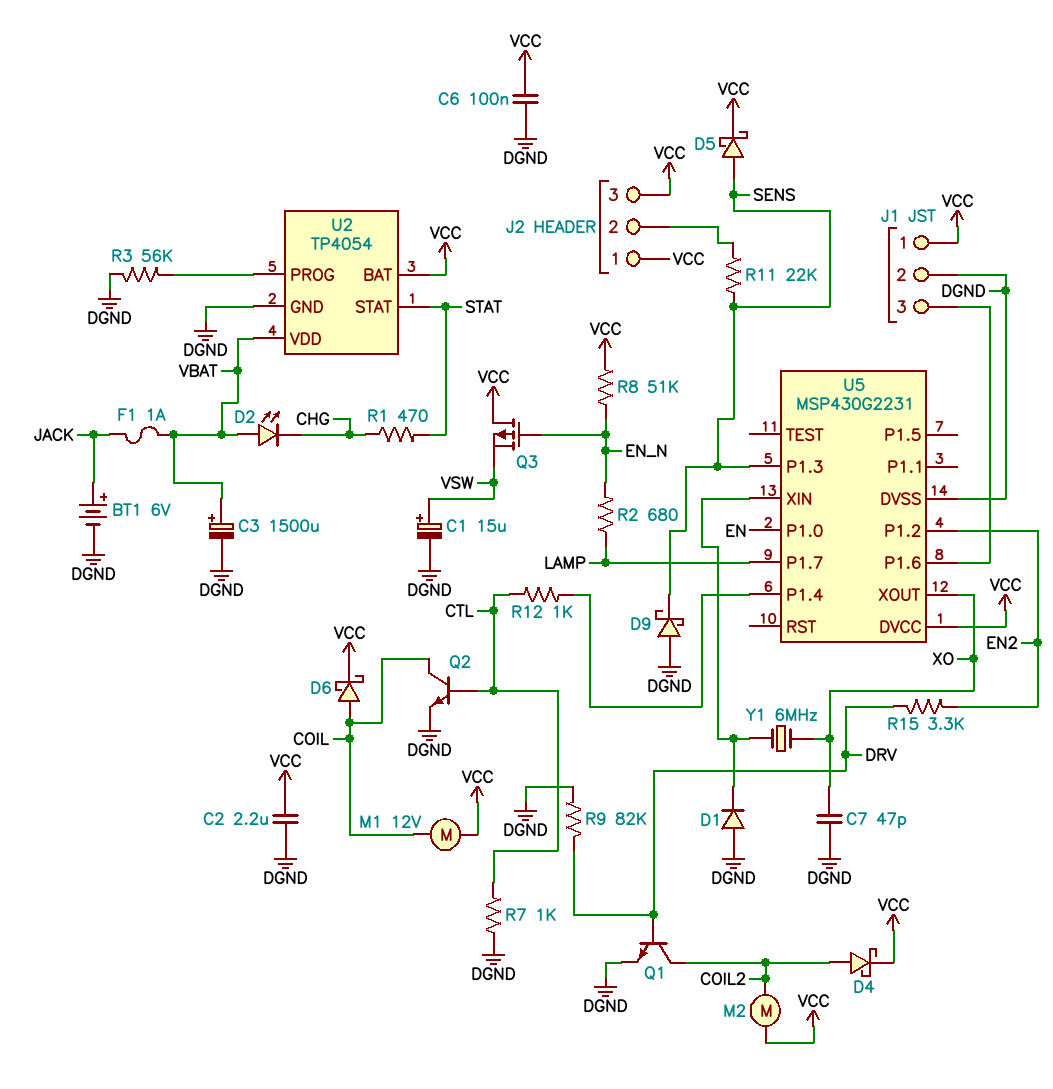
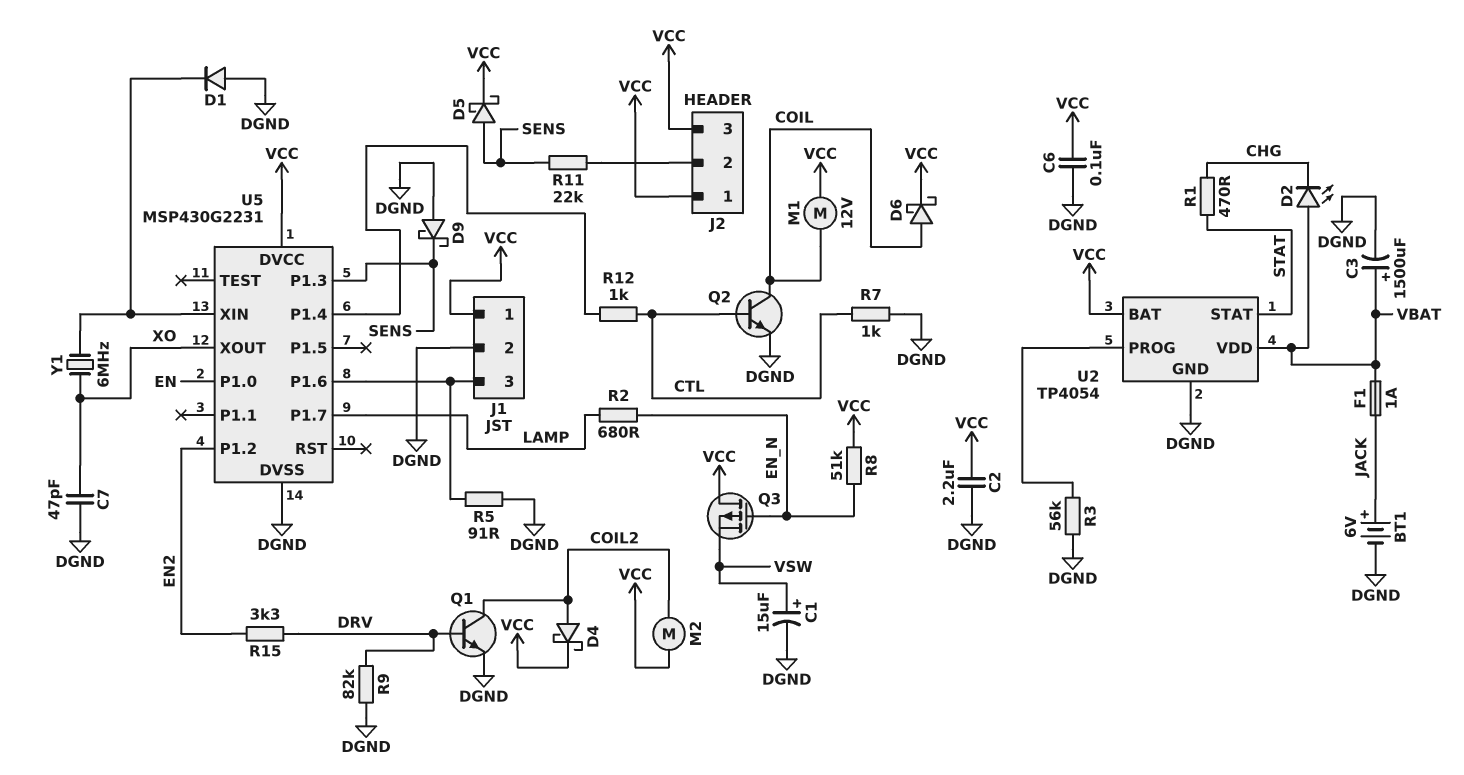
R5: none -> 91 (DGND, J1/3)

